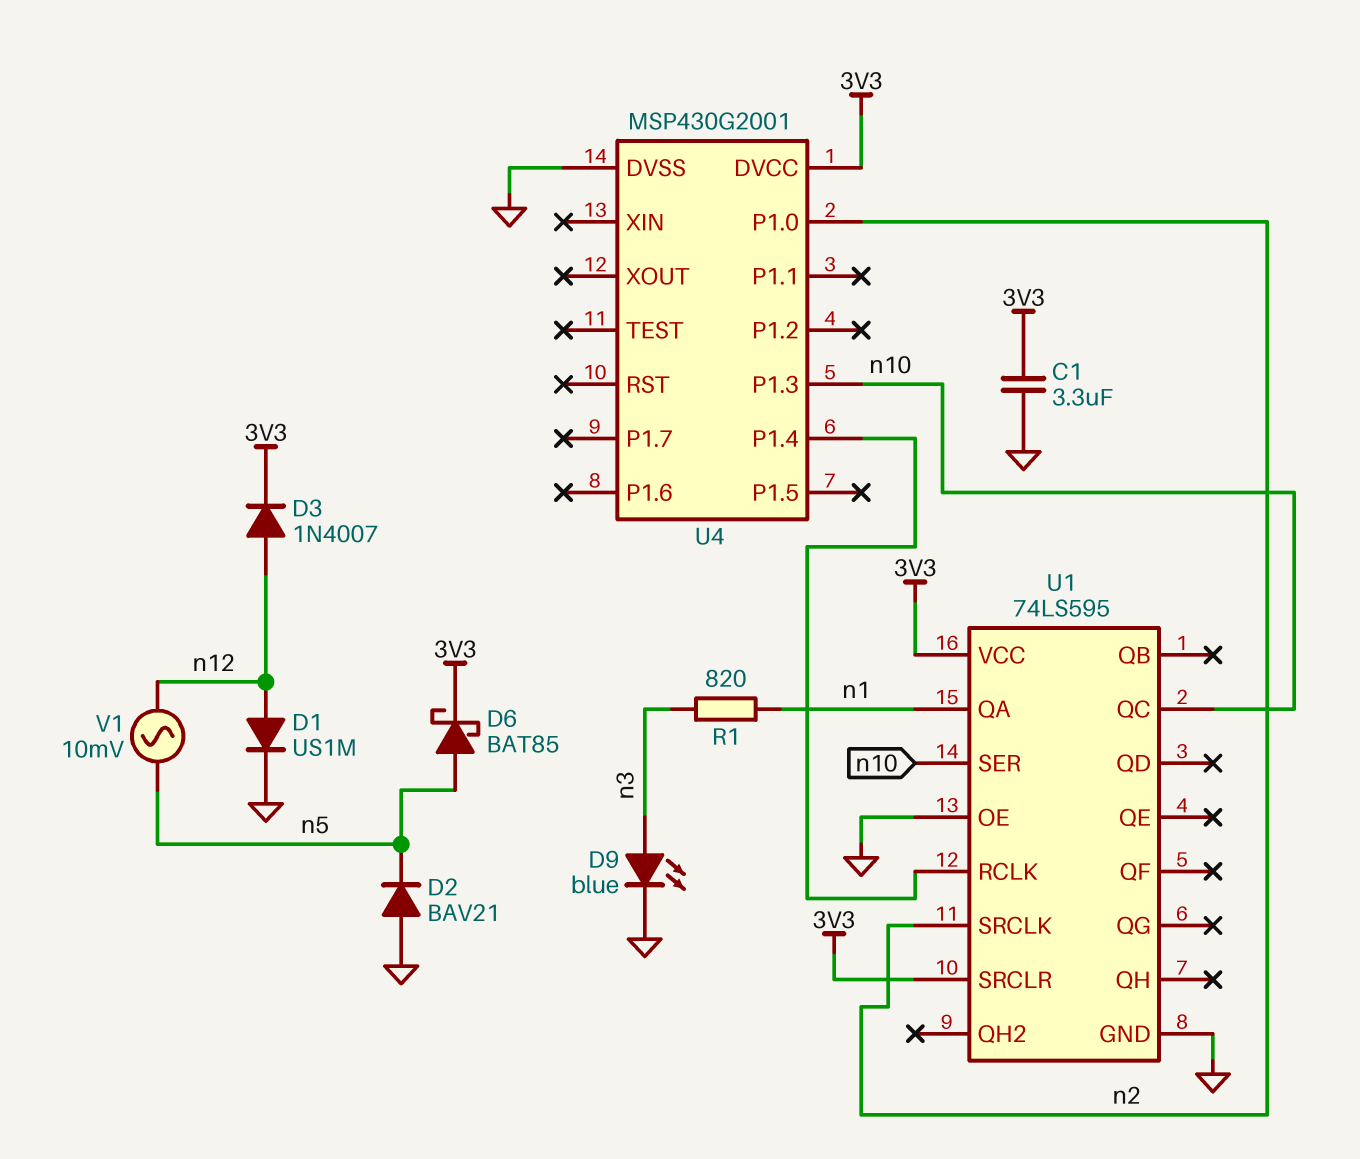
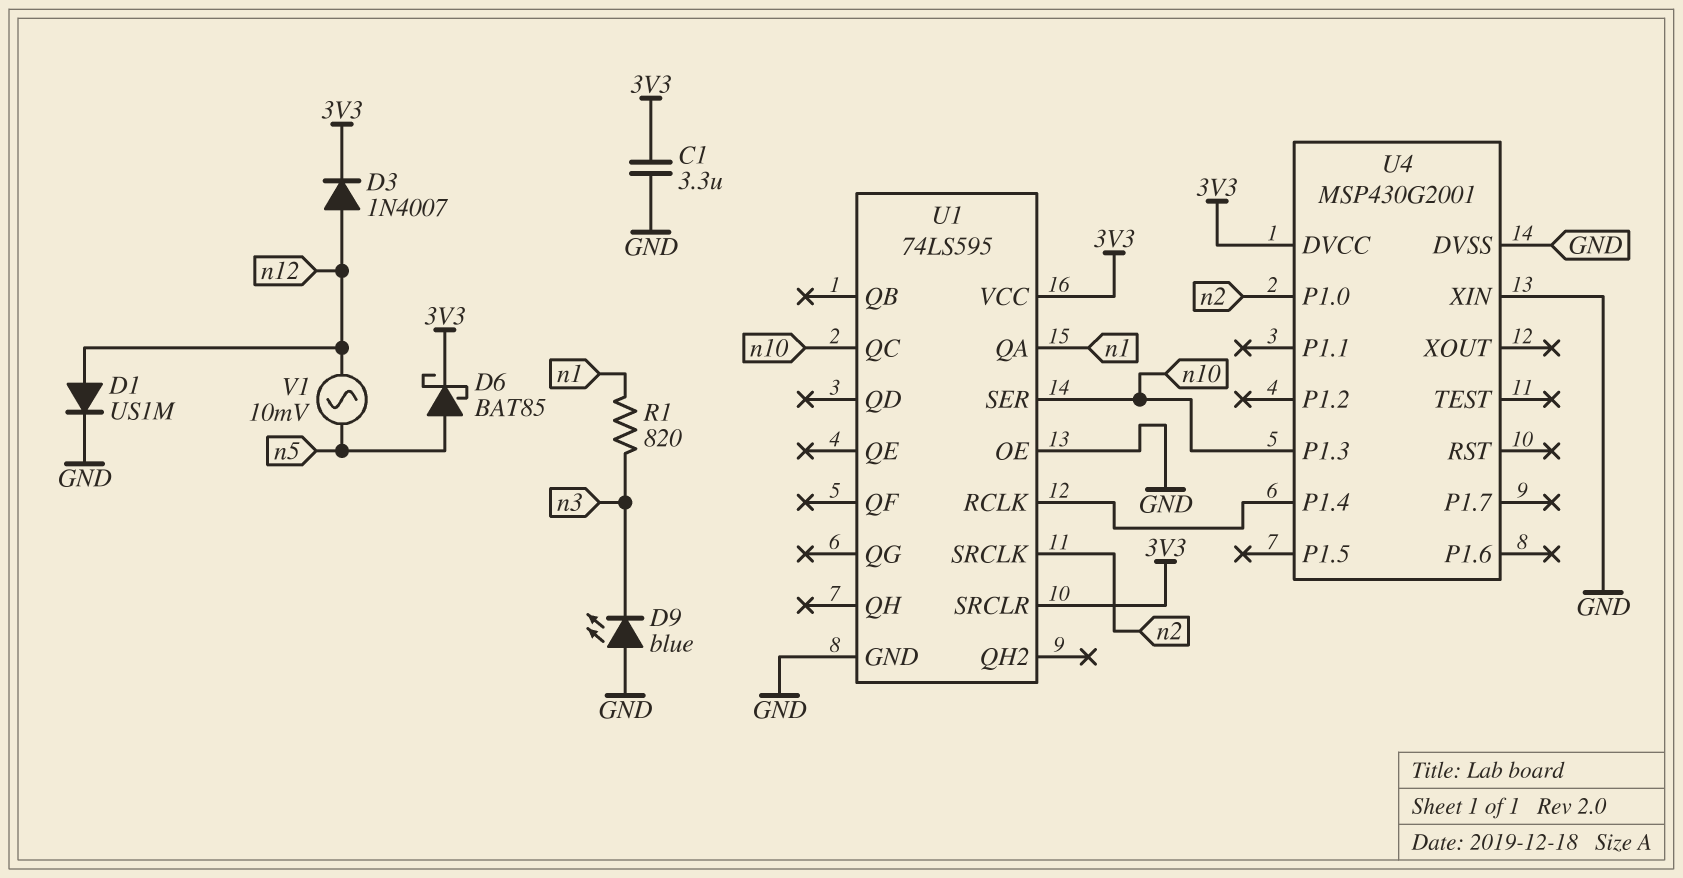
D2: diode BAV21 (A GND, K n5) -> none
D9: LED blue (A n3, K GND) -> LED blue (A GND, K n3)
U4 pin XIN: none -> GND

